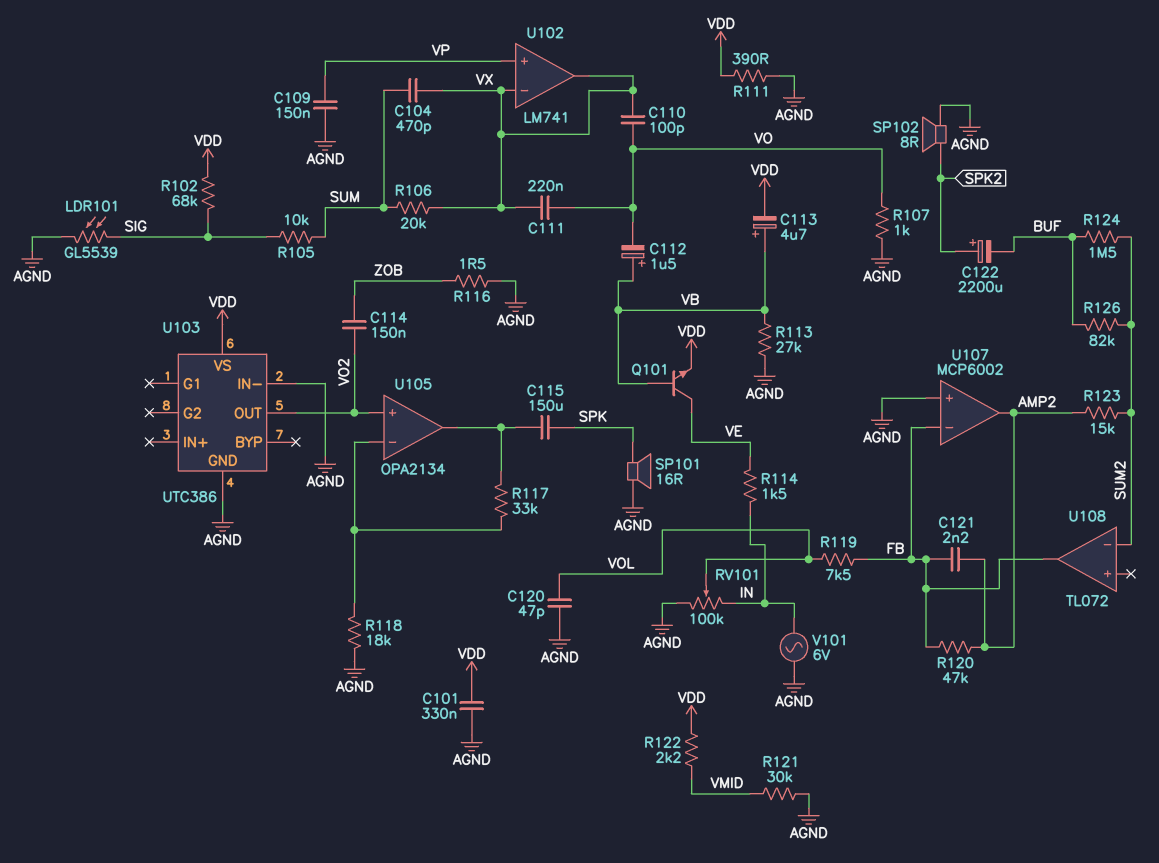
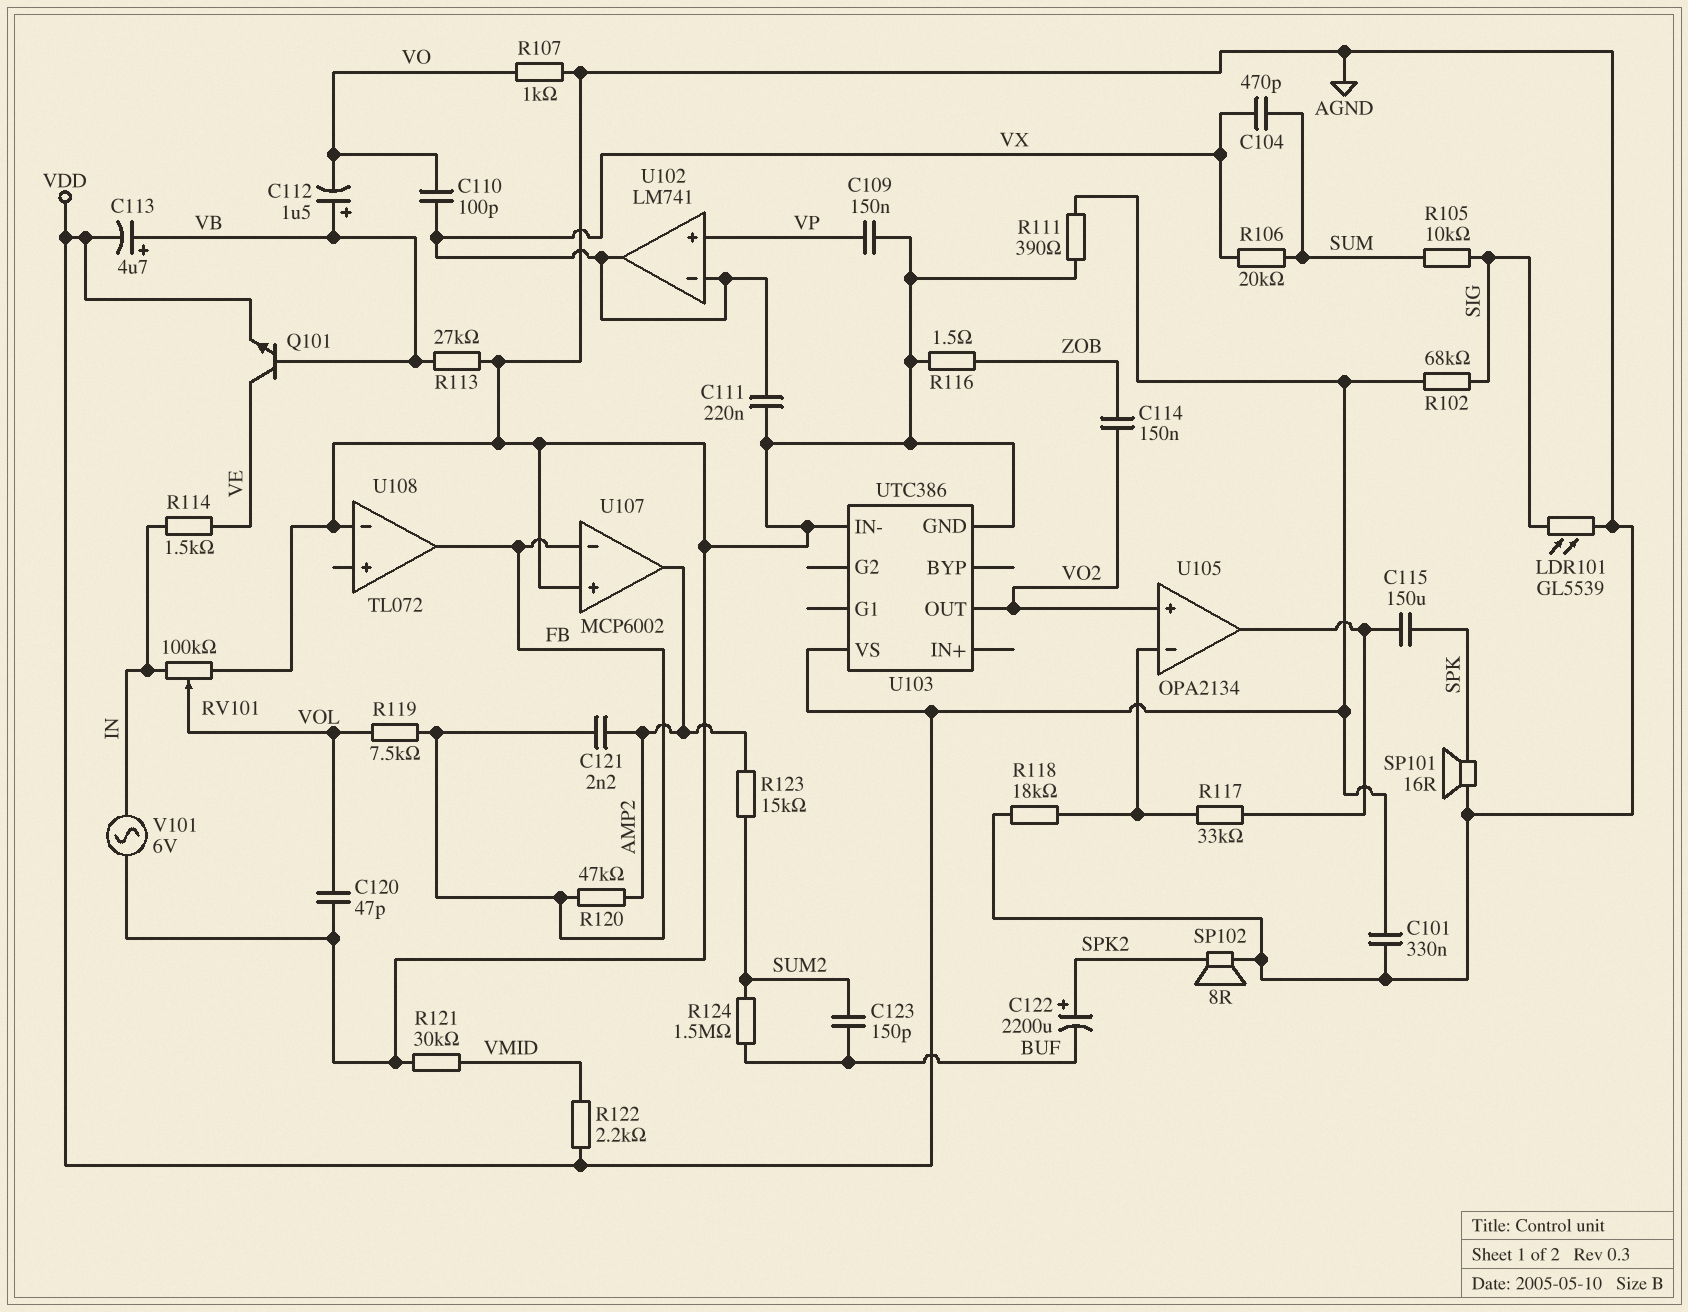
C111: 220nF (VO, VX) -> 220nF (AGND, VX)
C123: none -> 150pF (BUF, SUM2)
R126: 82k (BUF, SUM2) -> none
U108 pin in-: SUM2 -> AGND

